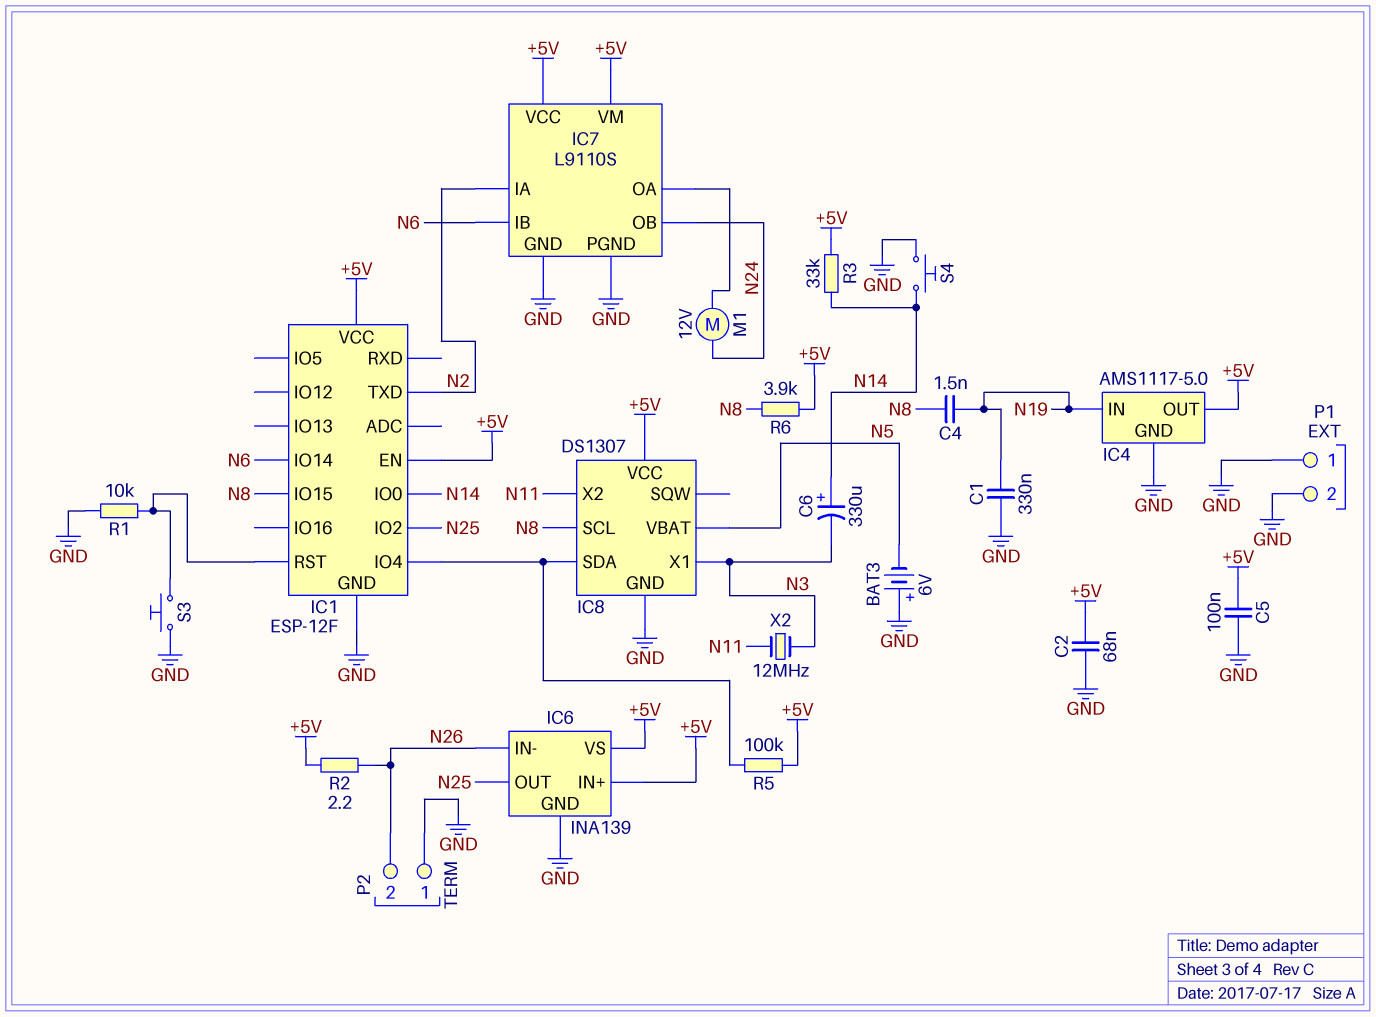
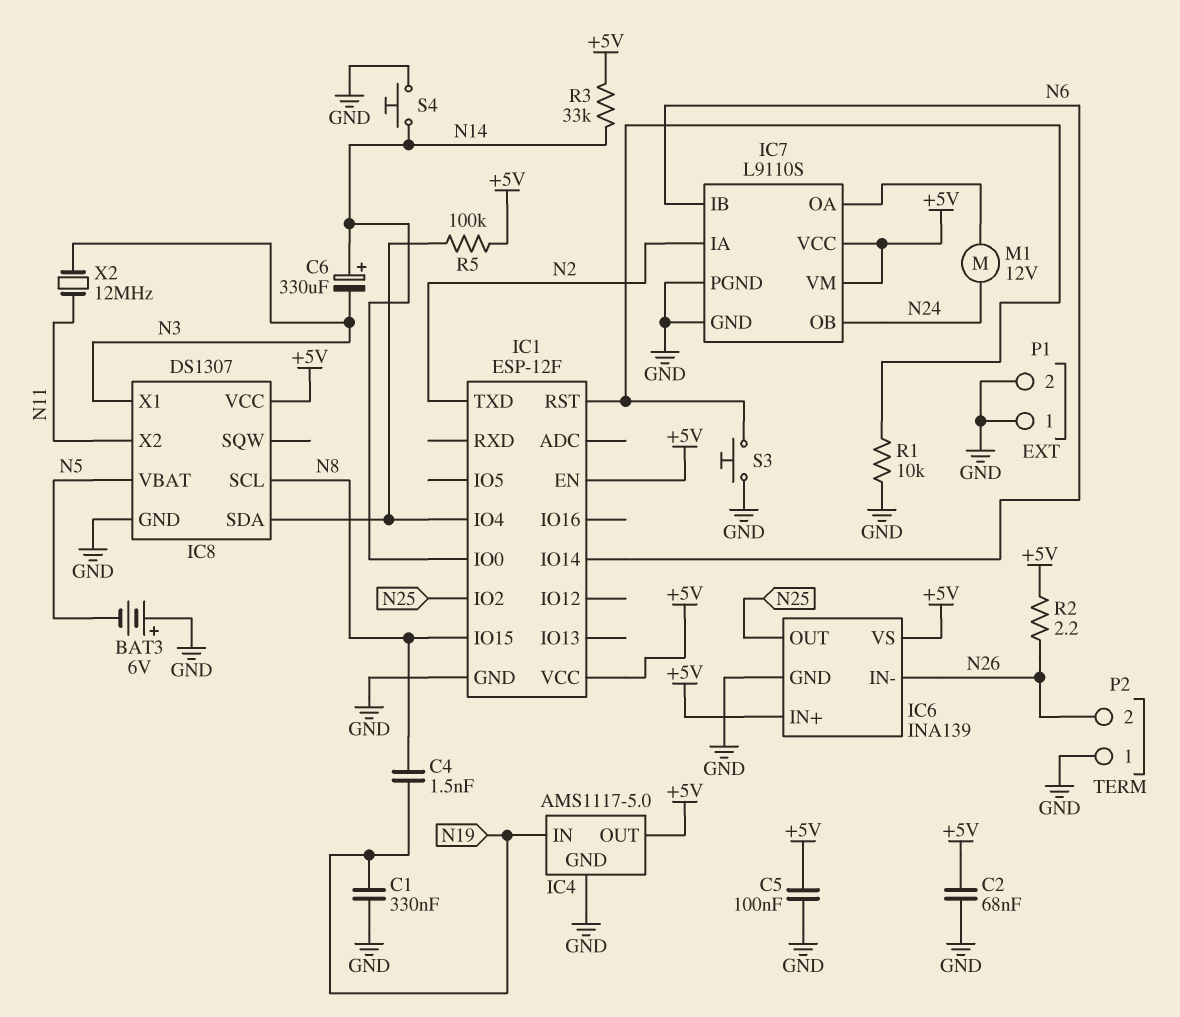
R6: 3.9k (+5V, N8) -> none

